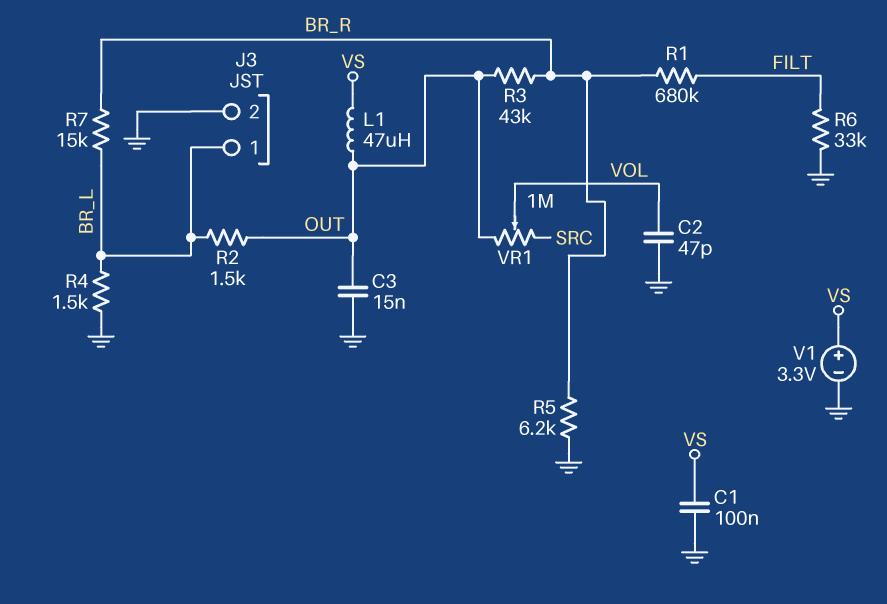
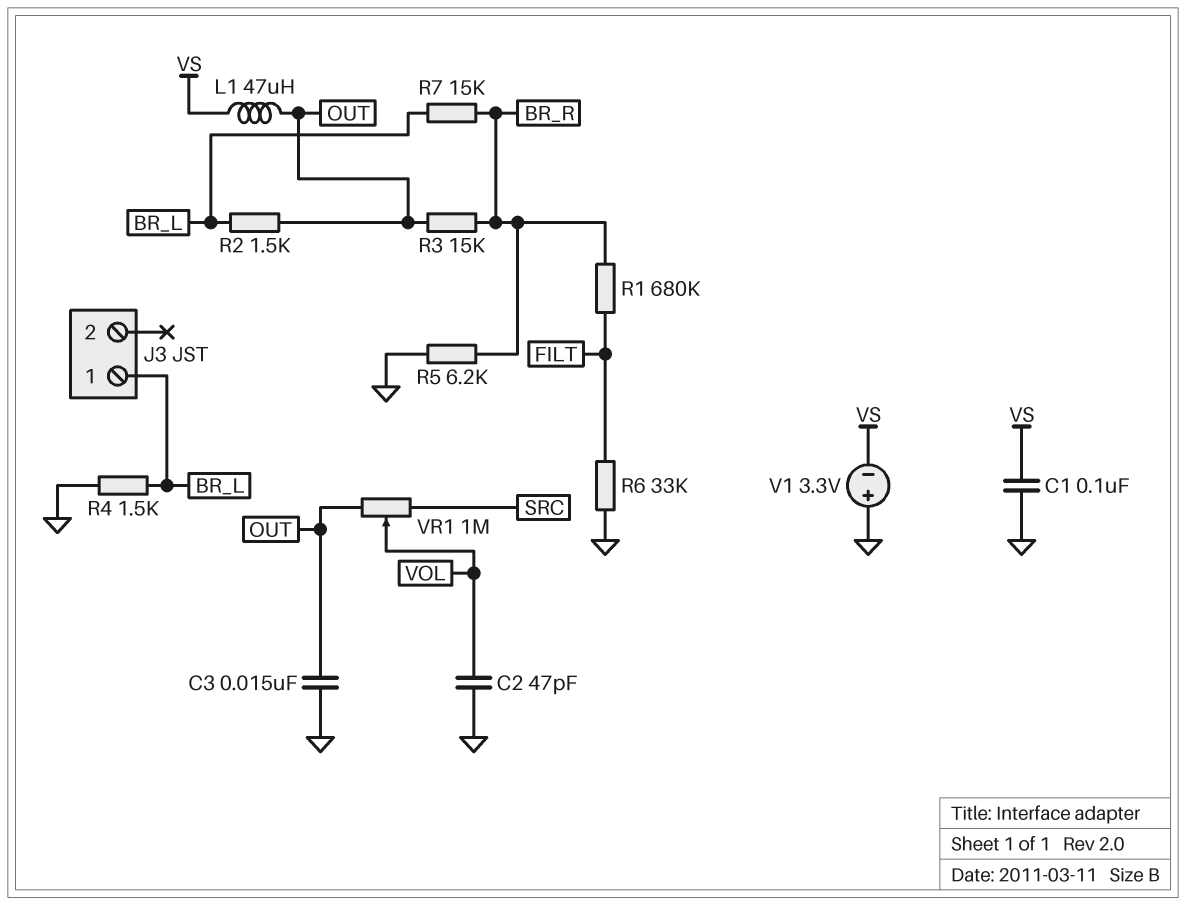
J3 pin 2: GND -> none
R3: 43k (BR_R, OUT) -> 15k (BR_R, OUT)
V1: 3.3V (plus VS, minus GND) -> 3.3V (plus GND, minus VS)

